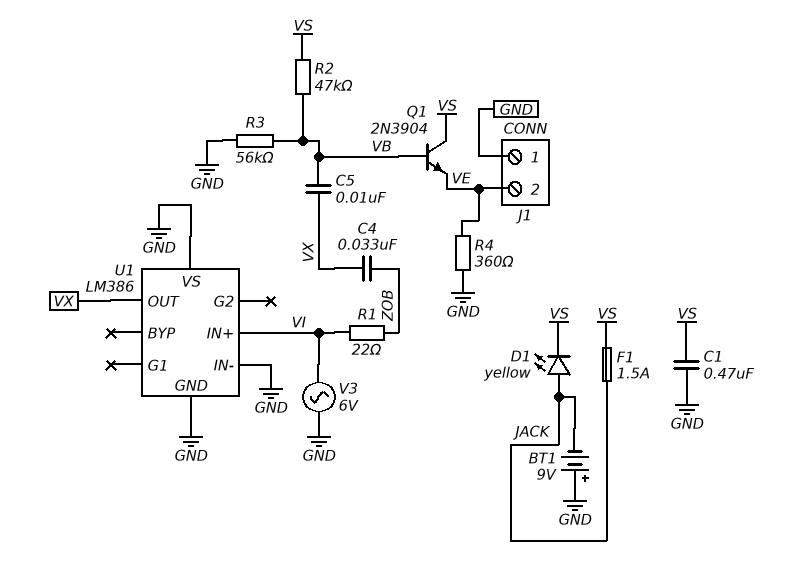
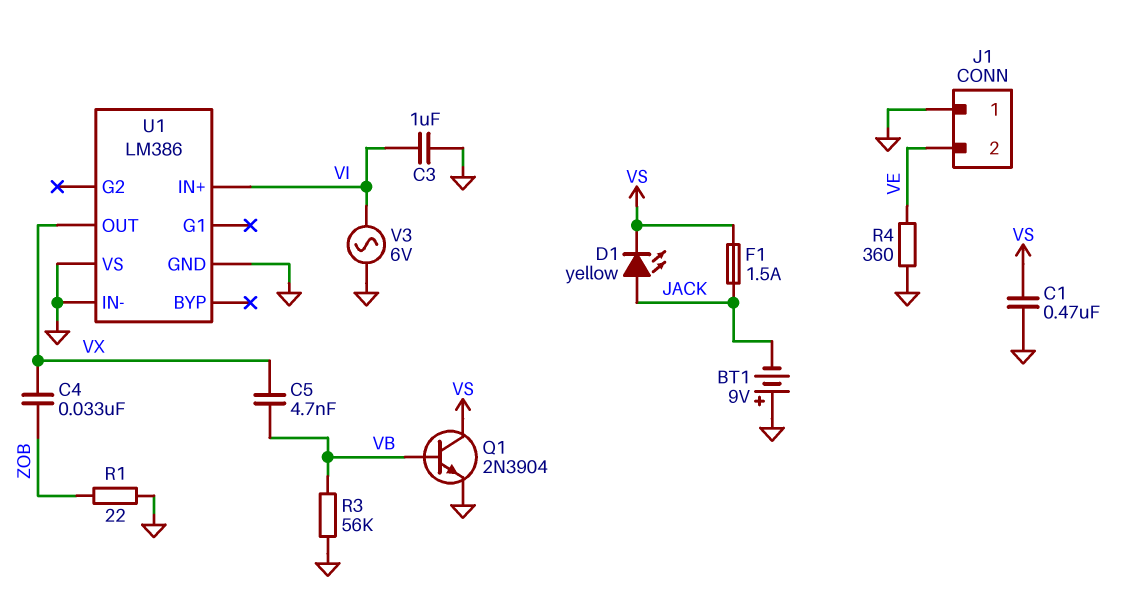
C3: none -> 1uF (GND, VI)
C5: 10nF (VB, VX) -> 4.7nF (VB, VX)
Q1: NPN 2N3904 (B VB, C VS, E VE) -> NPN 2N3904 (B VB, C VS, E GND)
R1: 22 (VI, ZOB) -> 22 (GND, ZOB)
R2: 47k (VB, VS) -> none

